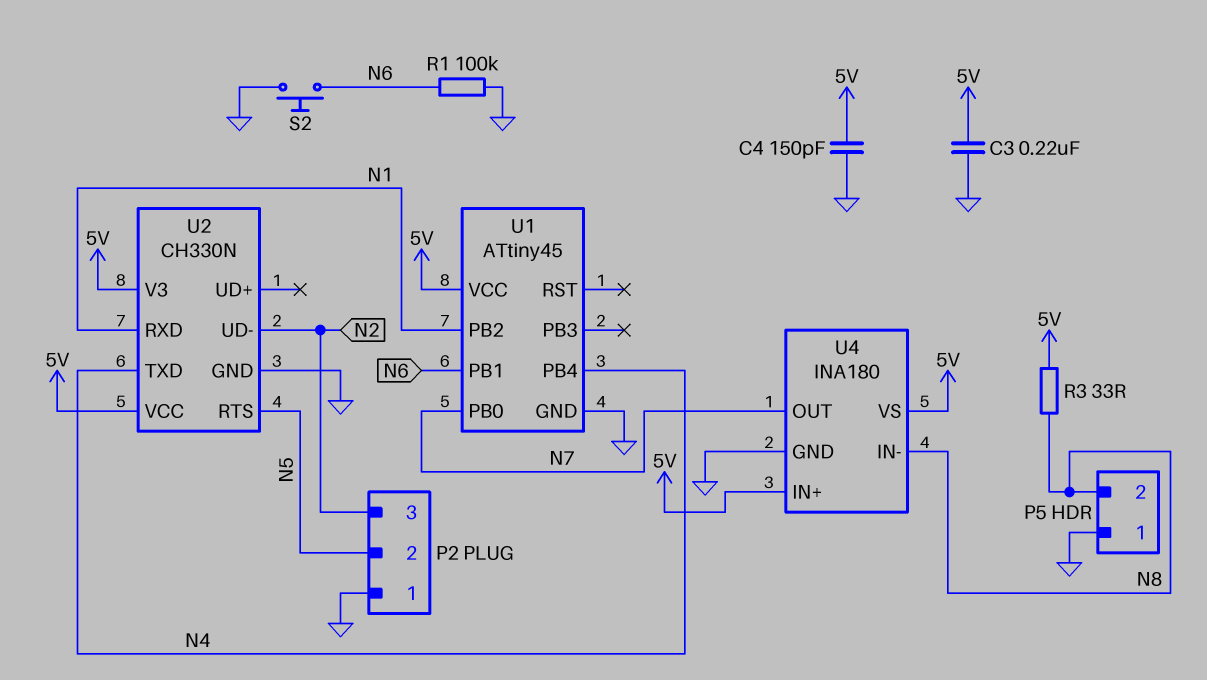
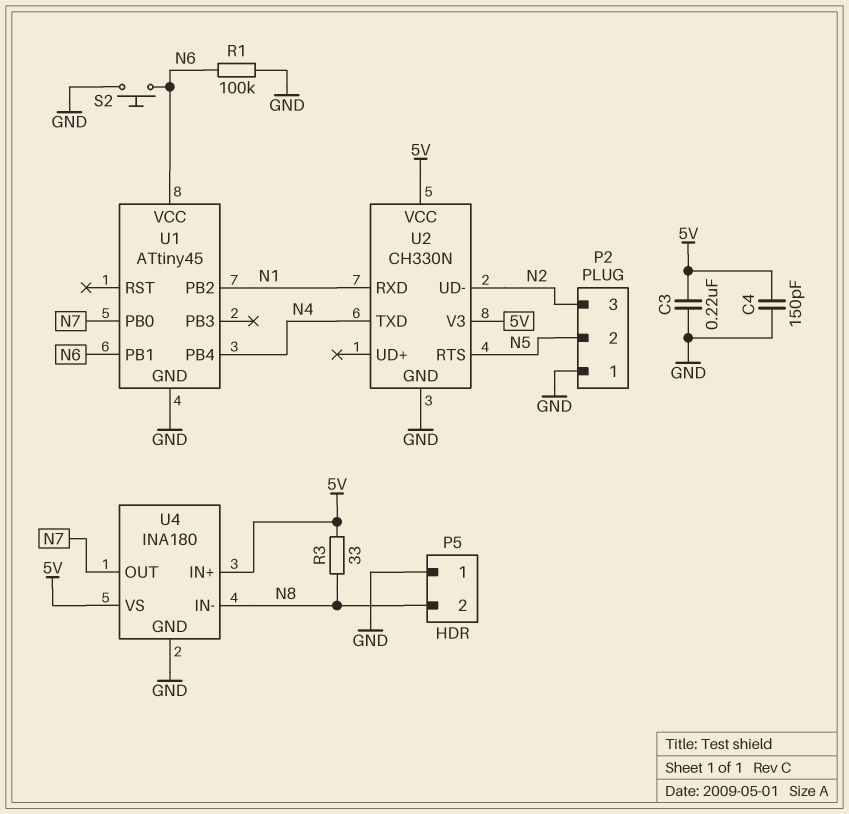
U1 pin VCC: 5V -> N6

